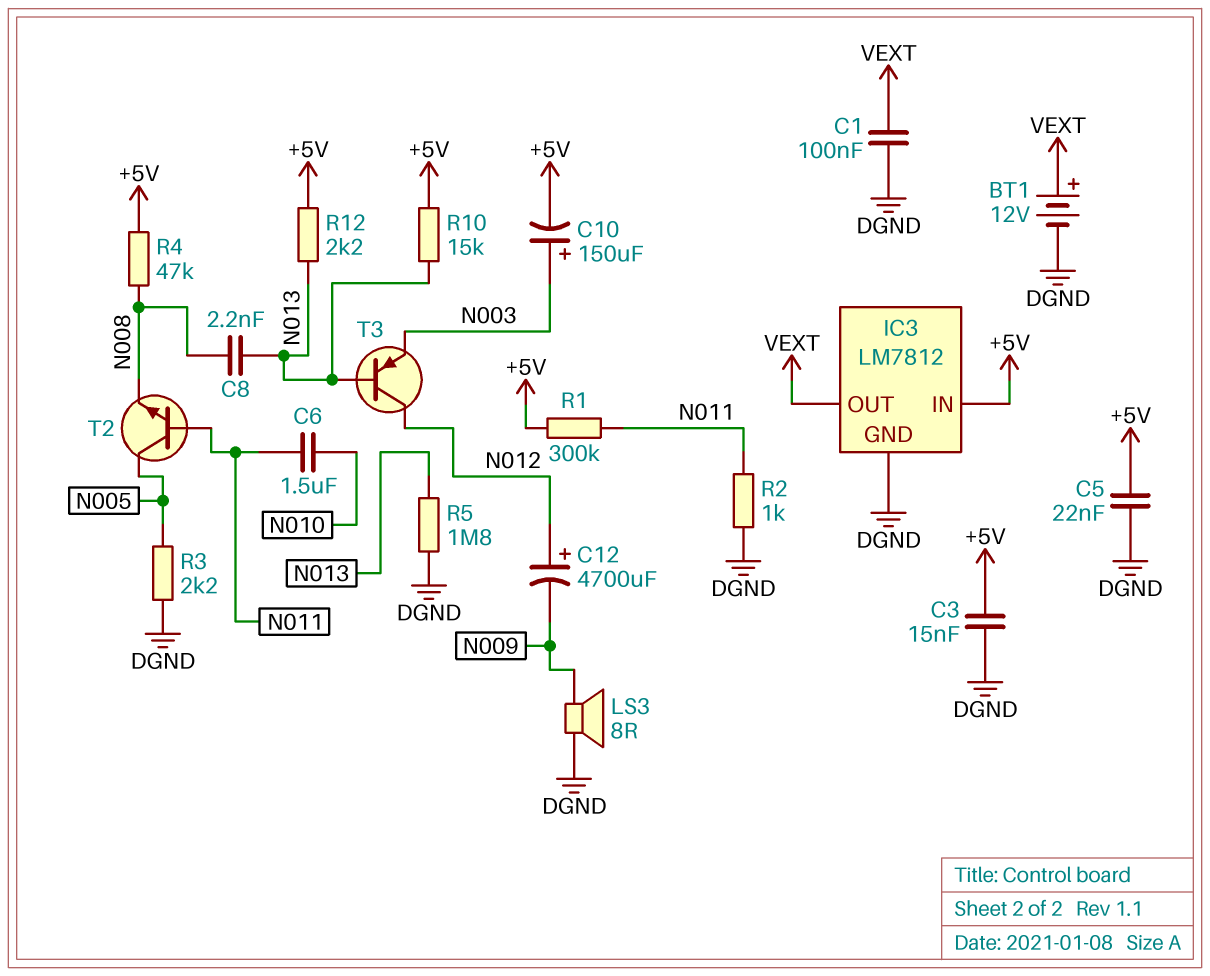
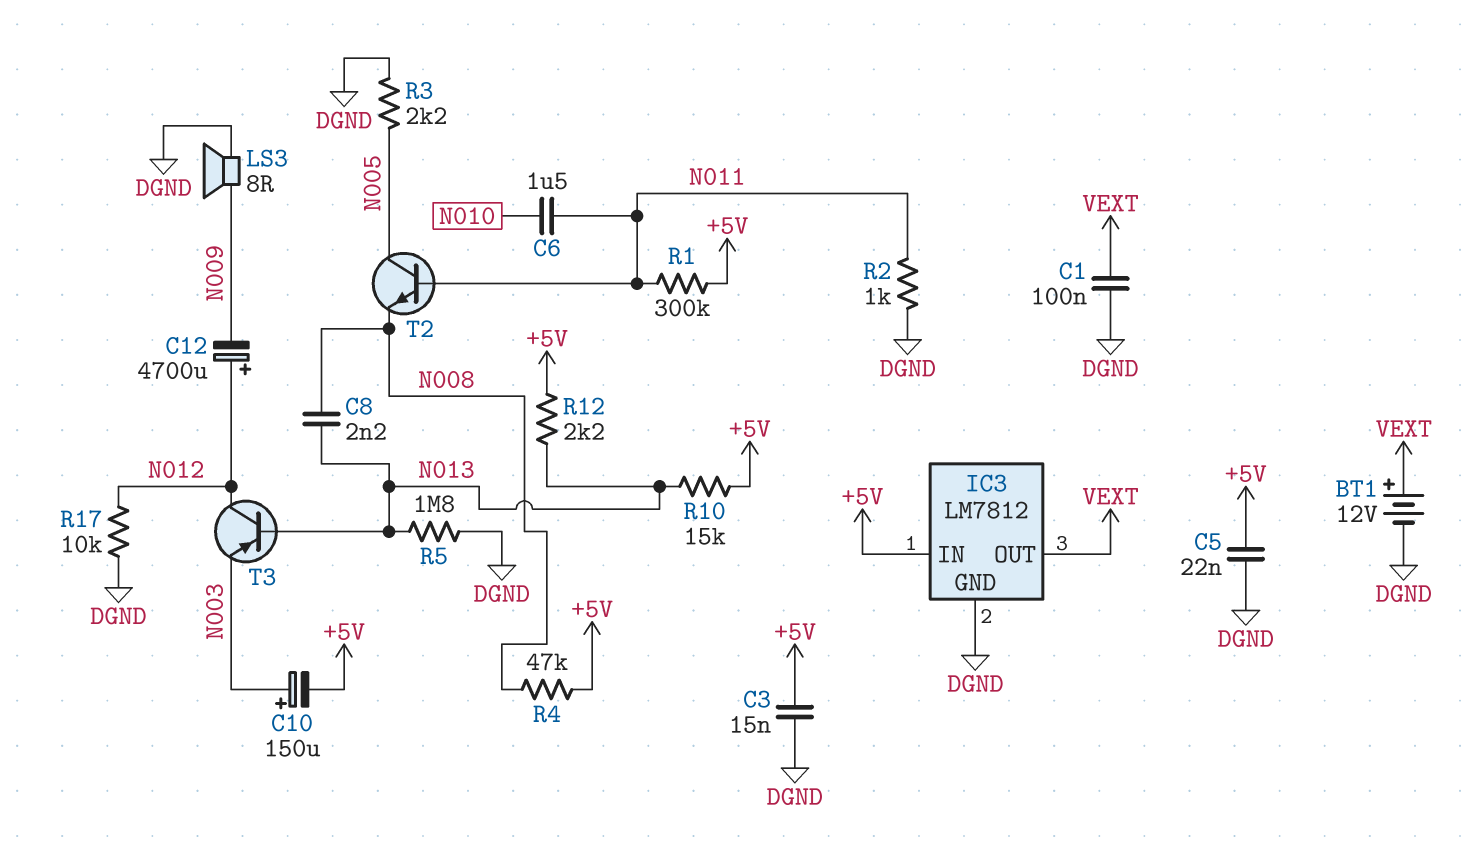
R17: none -> 10k (DGND, N012)

